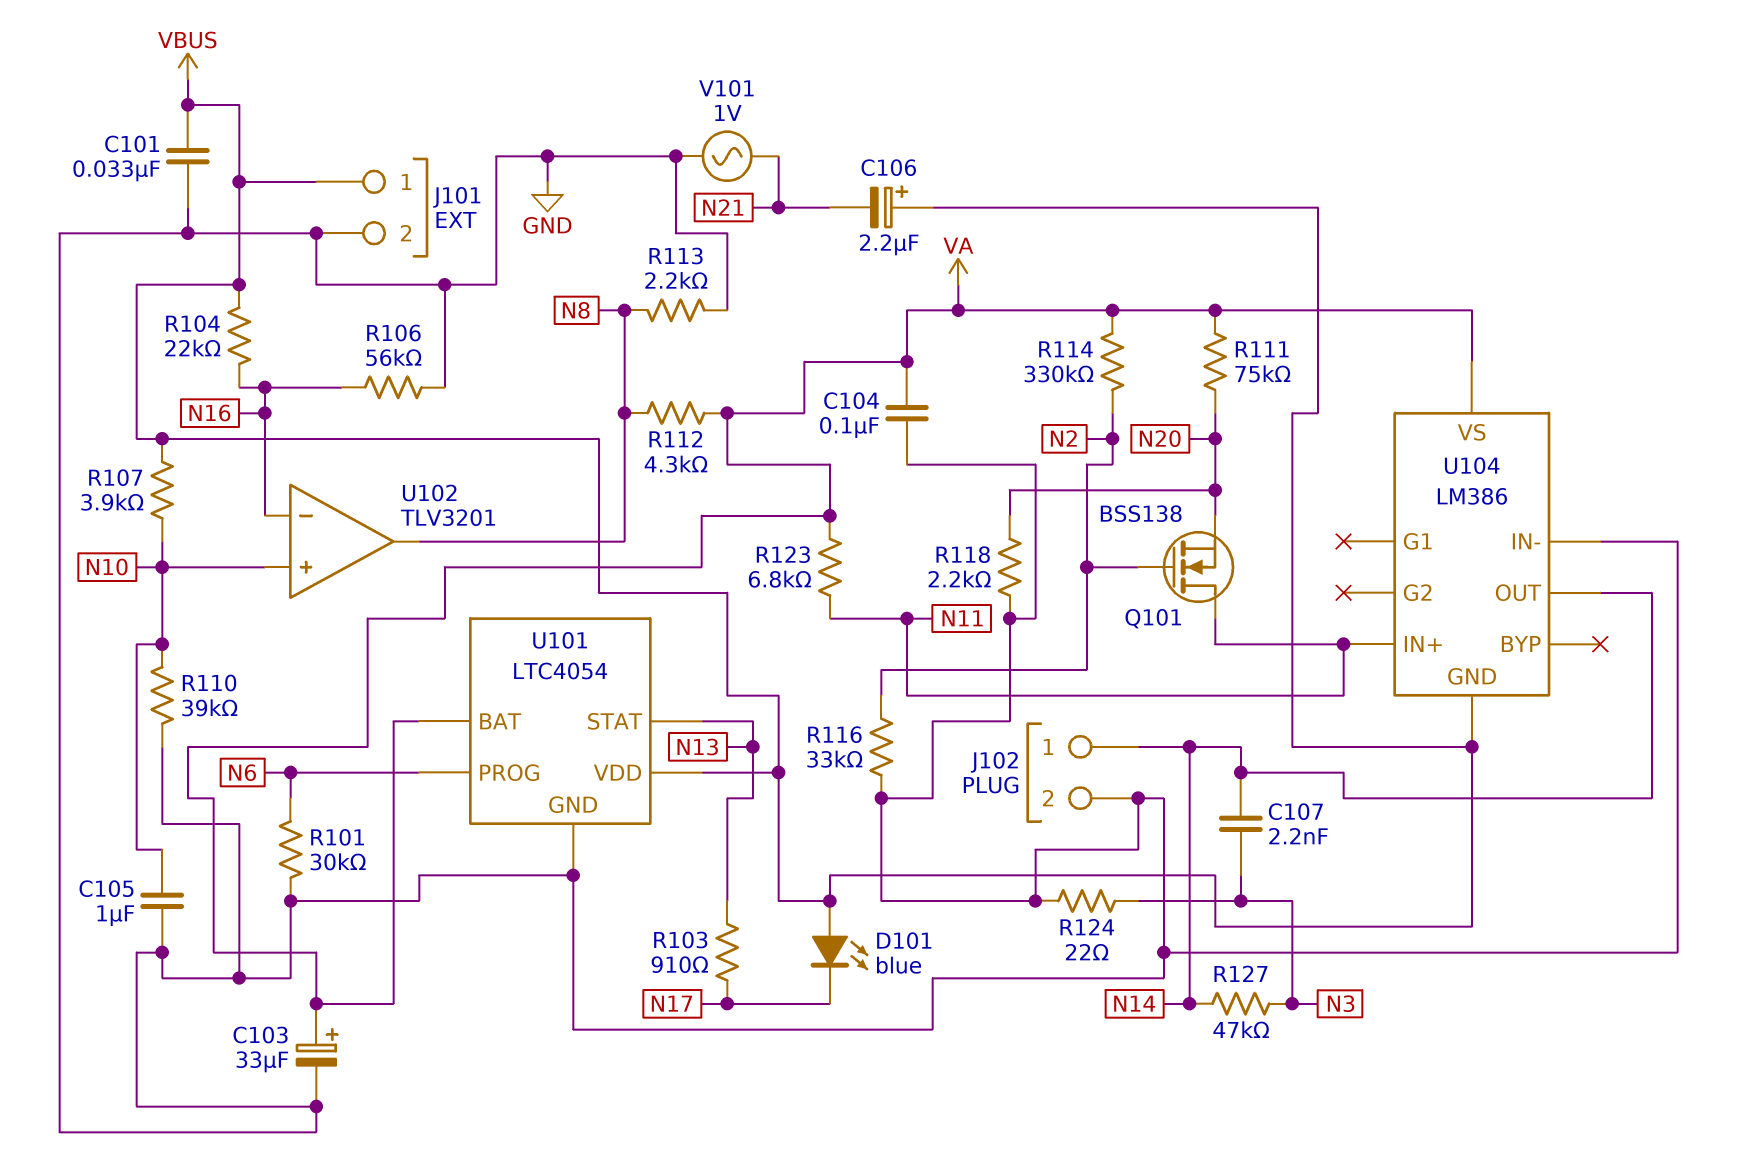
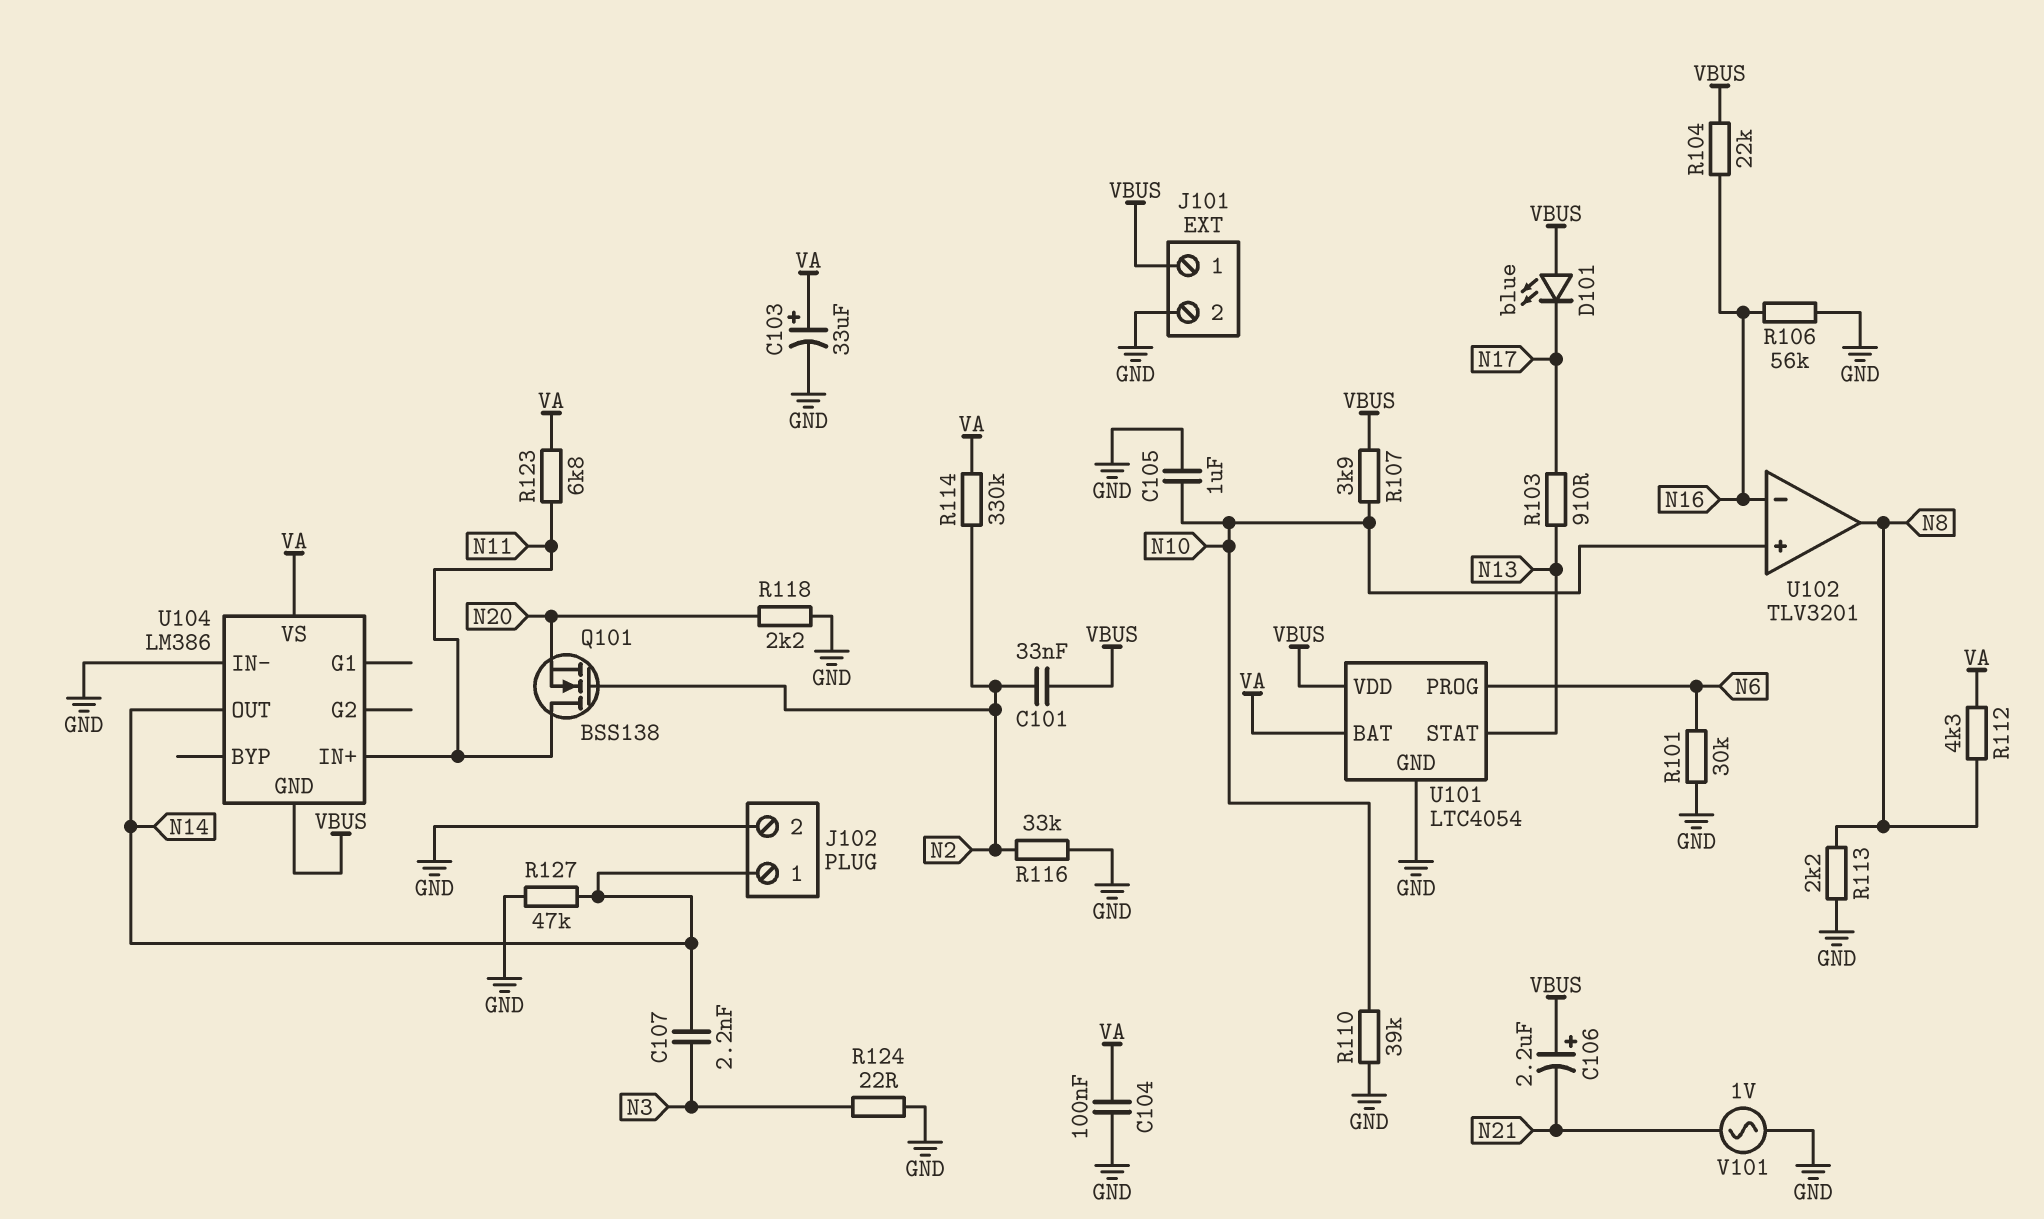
C101: 33nF (GND, VBUS) -> 33nF (N2, VBUS)
R111: 75k (N20, VA) -> none
R127: 47k (N3, N14) -> 47k (GND, N14)

